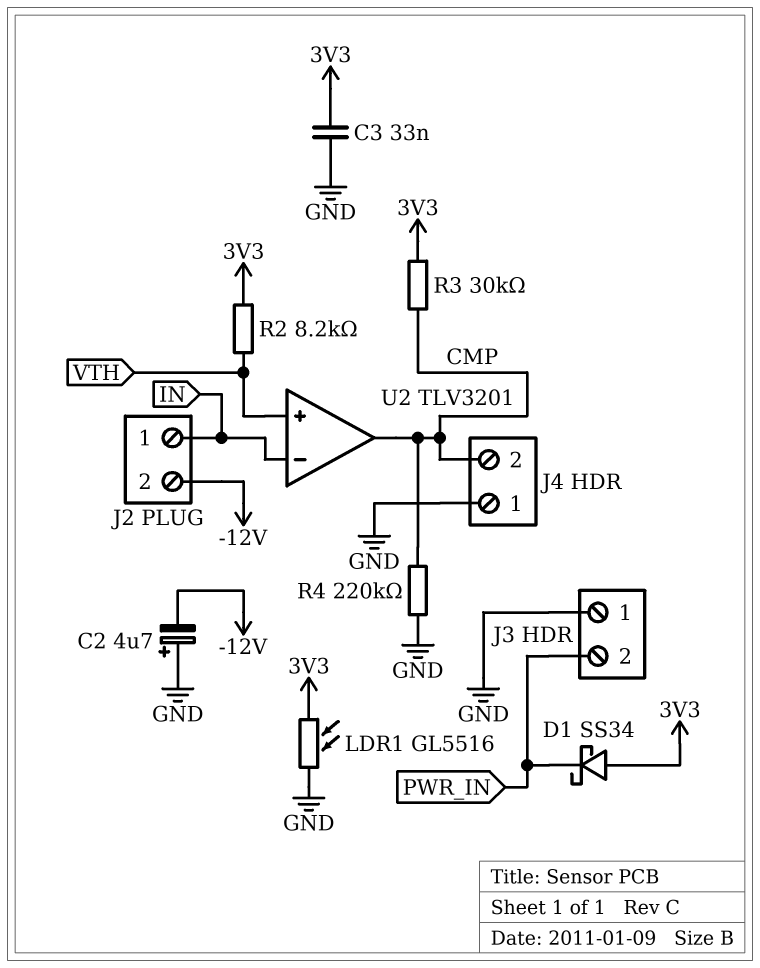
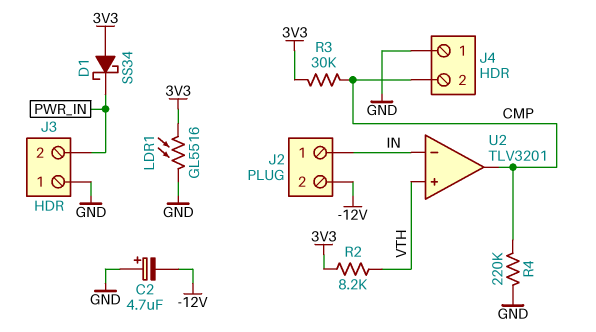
C3: 33nF (3V3, GND) -> none

